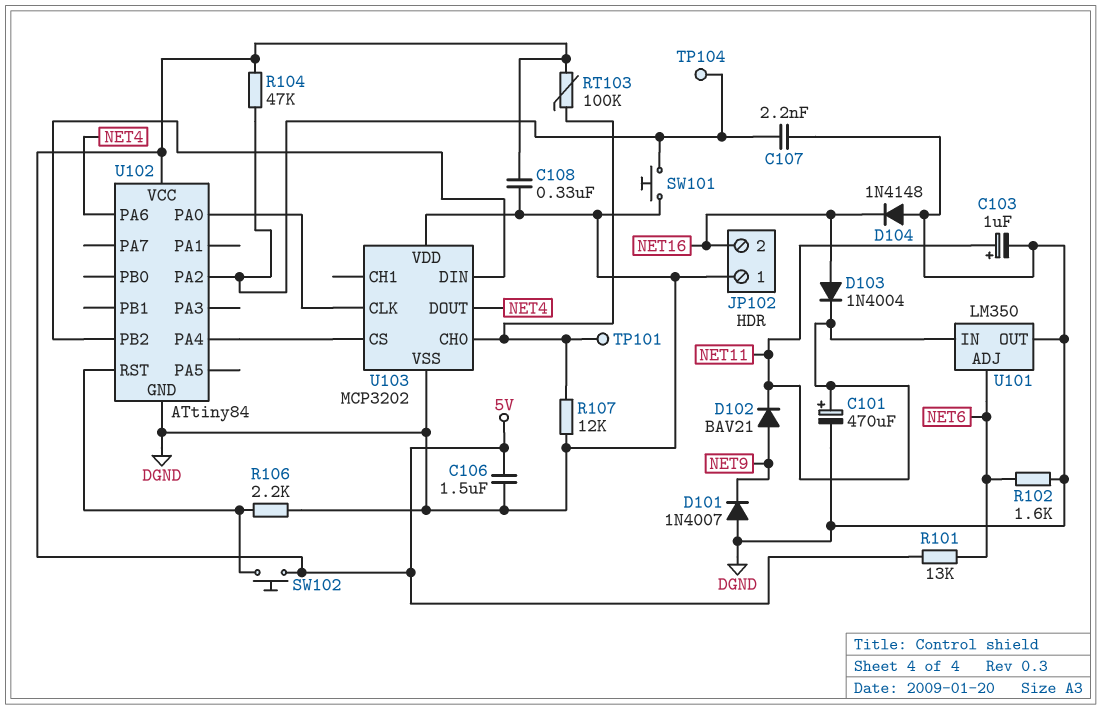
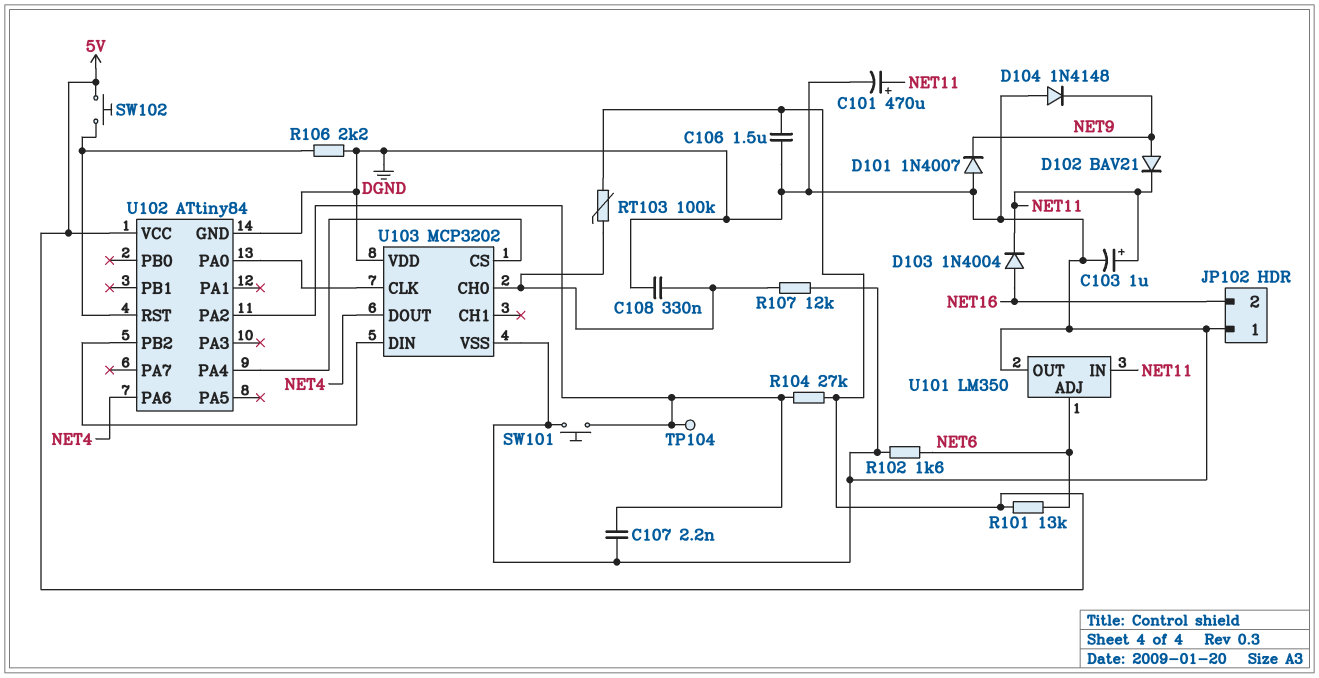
C108: 330nF (5V, DGND) -> 330nF (DGND, U103/CH0)
D104: diode 1N4148 (A DGND, K NET16) -> diode 1N4148 (A DGND, K NET9)
R104: 47k (5V, U102/PA2) -> 27k (5V, U102/PA2)
TP101: test point (U103/CH0) -> none

